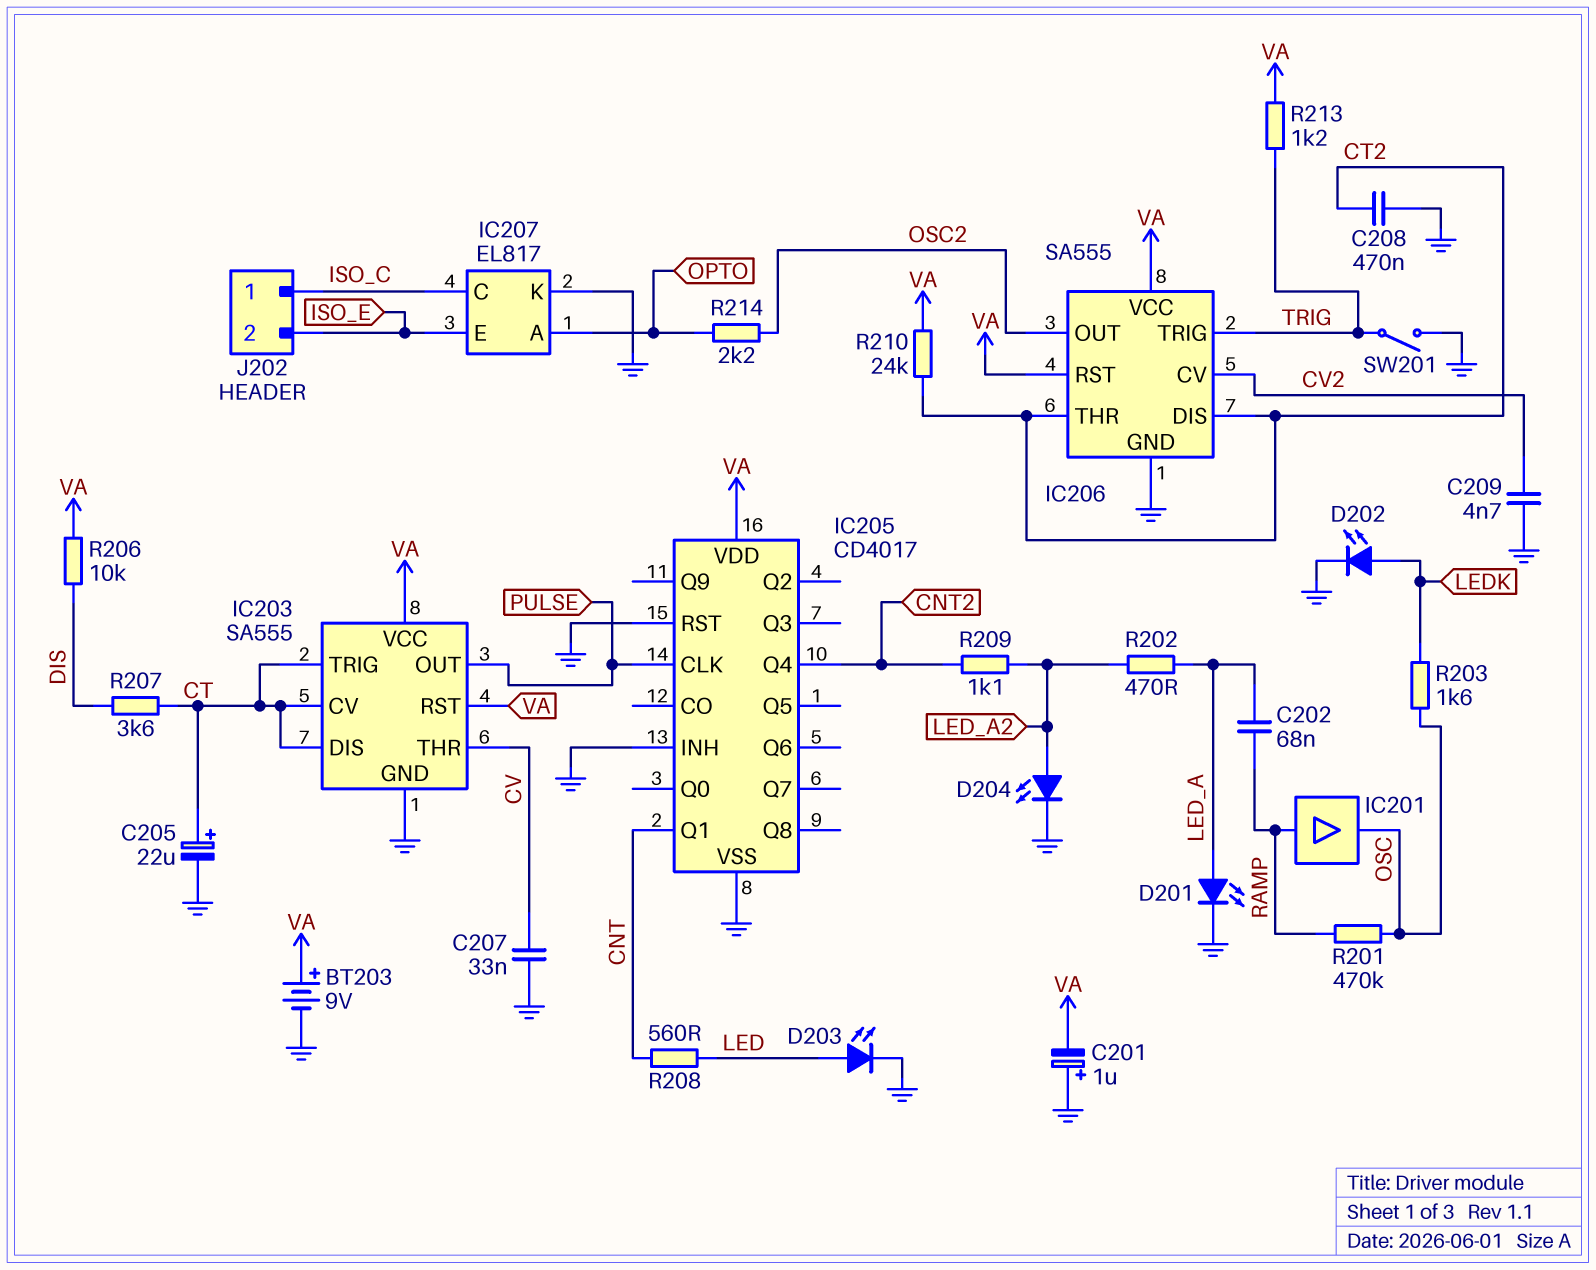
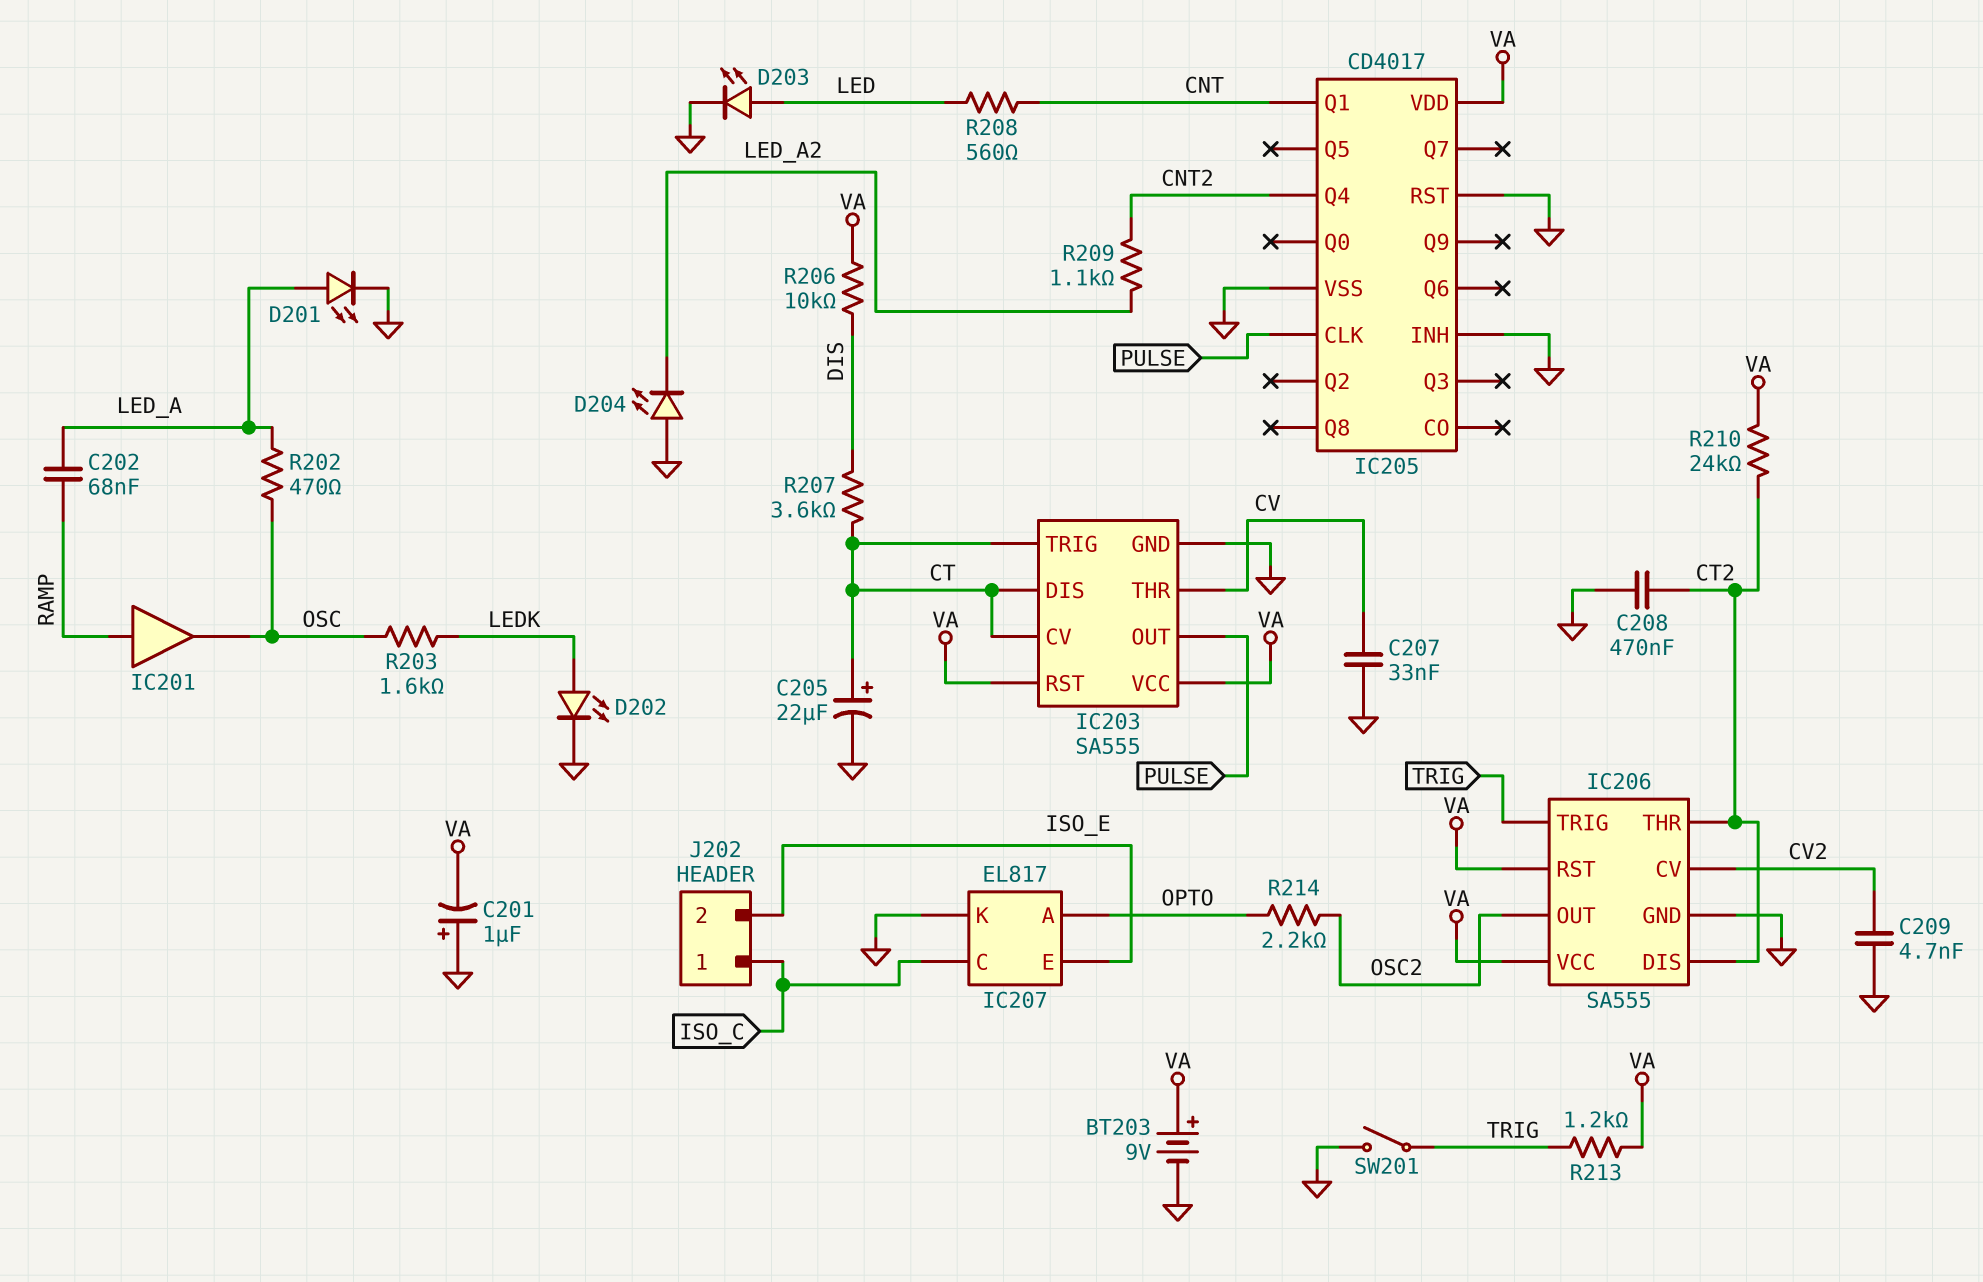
D204: LED (A LED_A2, K GND) -> LED (A GND, K LED_A2)
R201: 470k (OSC, RAMP) -> none
R202: 470 (LED_A, LED_A2) -> 470 (LED_A, OSC)

